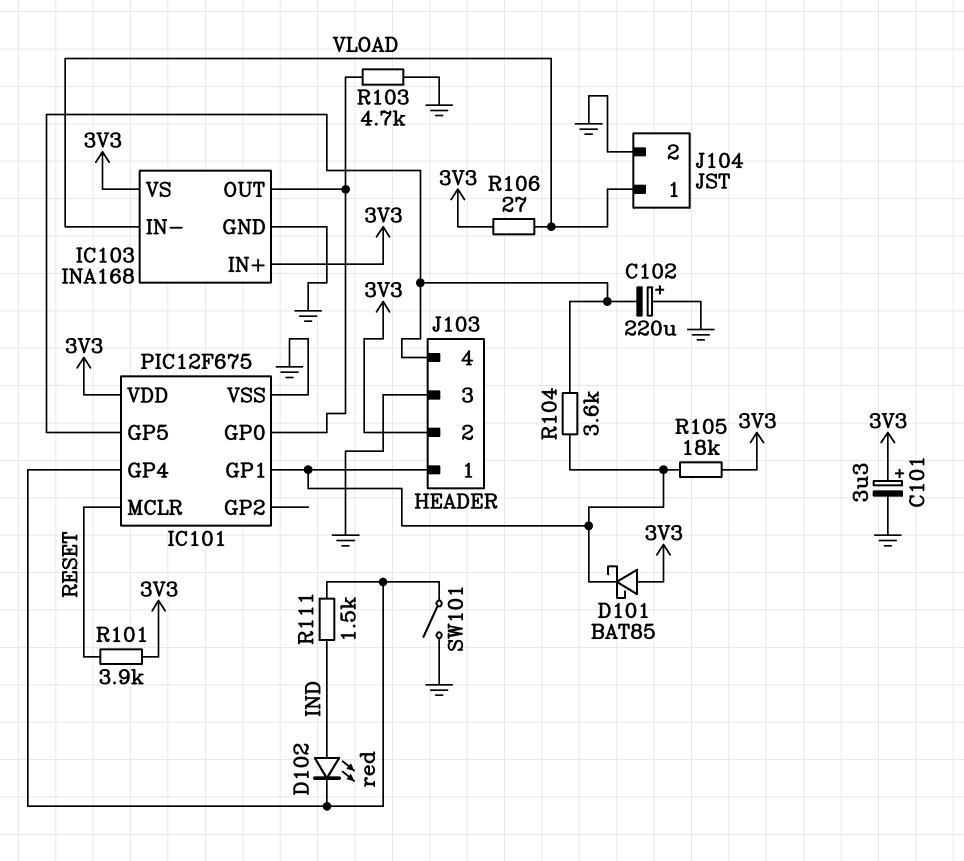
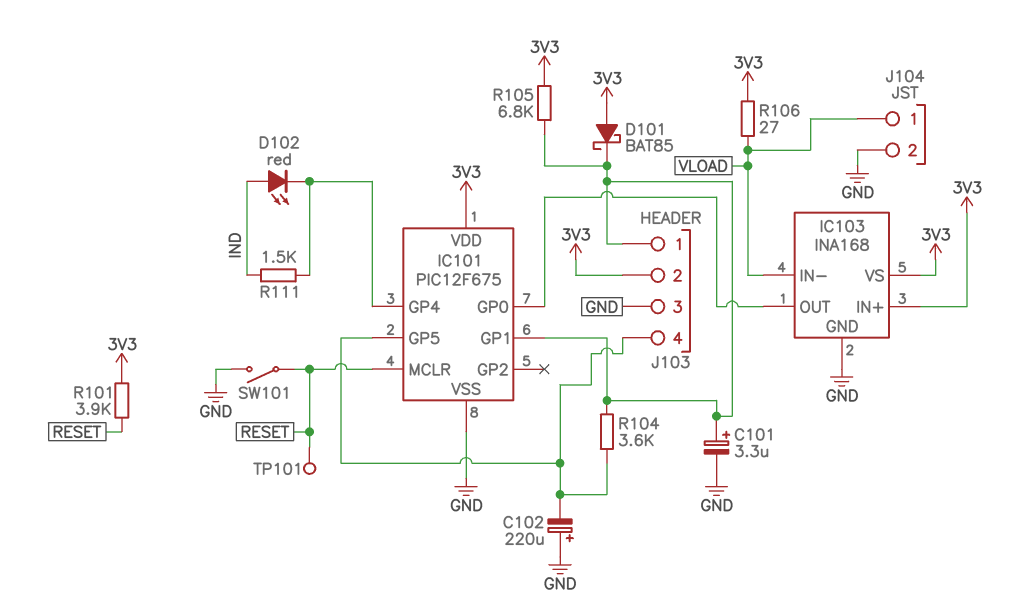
C101: 3.3uF (plus 3V3, minus GND) -> 3.3uF (plus IC101/GP1, minus GND)
R103: 4.7k (GND, IC101/GP0) -> none
R105: 18k (3V3, IC101/GP1) -> 6.8k (3V3, IC101/GP1)
SW101: switch (GND, IC101/GP4) -> switch (GND, RESET)
TP101: none -> test point (RESET)

